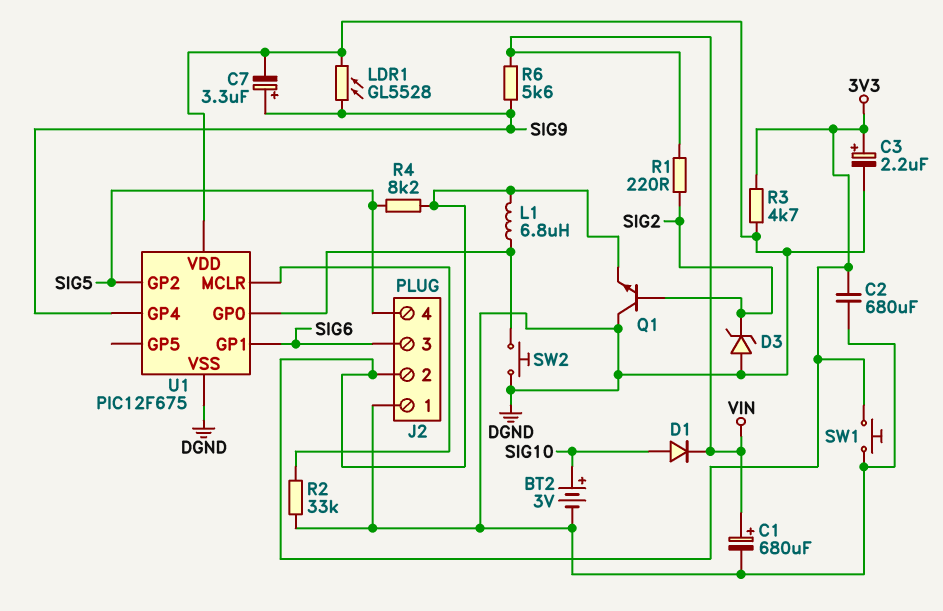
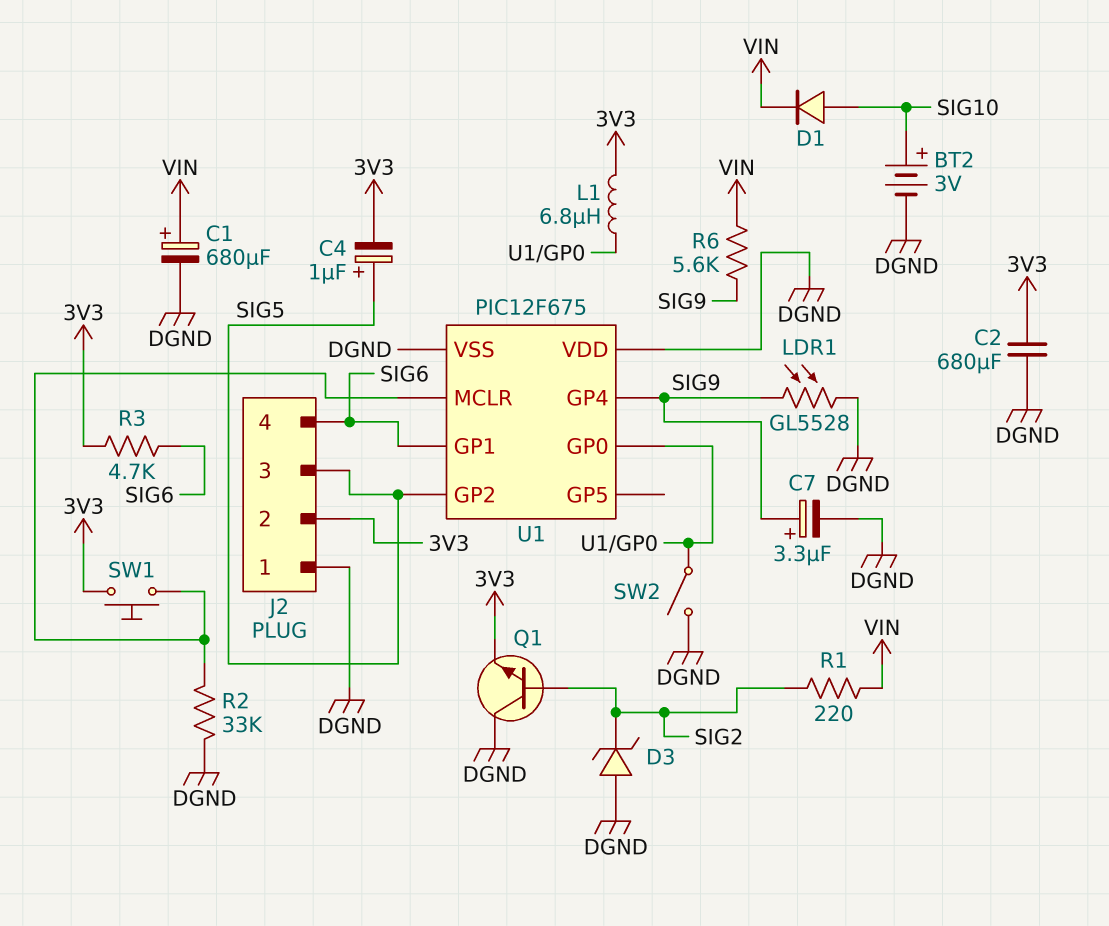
C3: 2.2uF (plus 3V3, minus DGND) -> none
C4: none -> 1uF (plus SIG5, minus 3V3)
J2 pin 3: SIG6 -> SIG5
J2 pin 4: SIG5 -> SIG6
R3: 4.7k (3V3, DGND) -> 4.7k (3V3, SIG6)
R4: 8.2k (3V3, SIG5) -> none
SW1: button (3V3, DGND) -> button (3V3, U1/MCLR)
SW2: button (DGND, U1/GP0) -> switch (DGND, U1/GP0)

